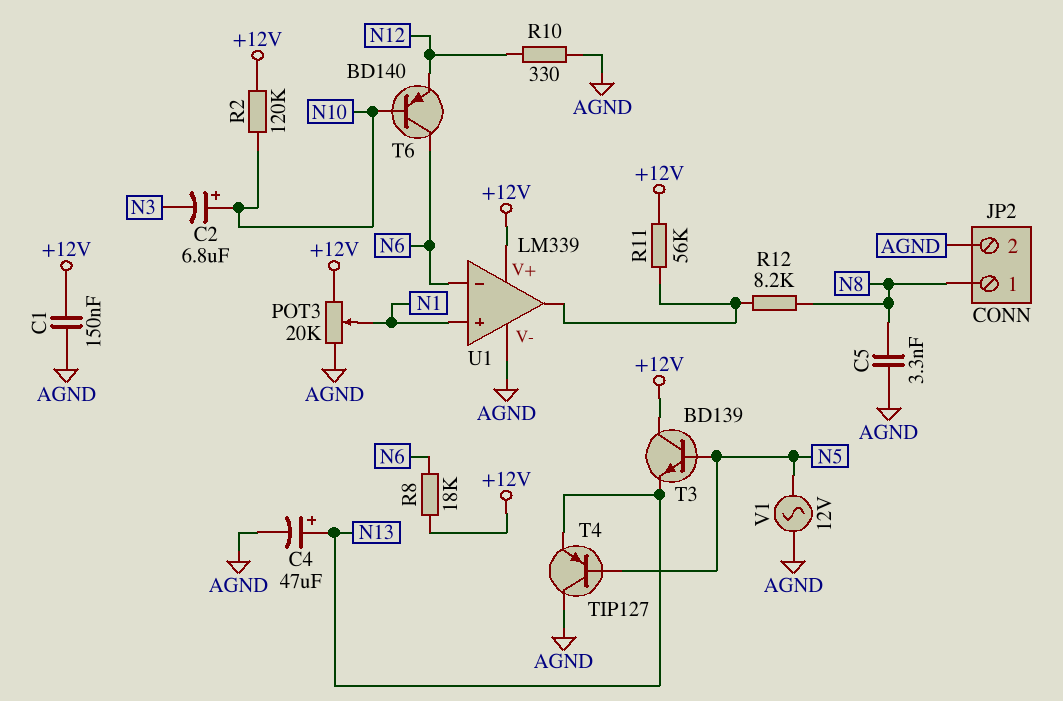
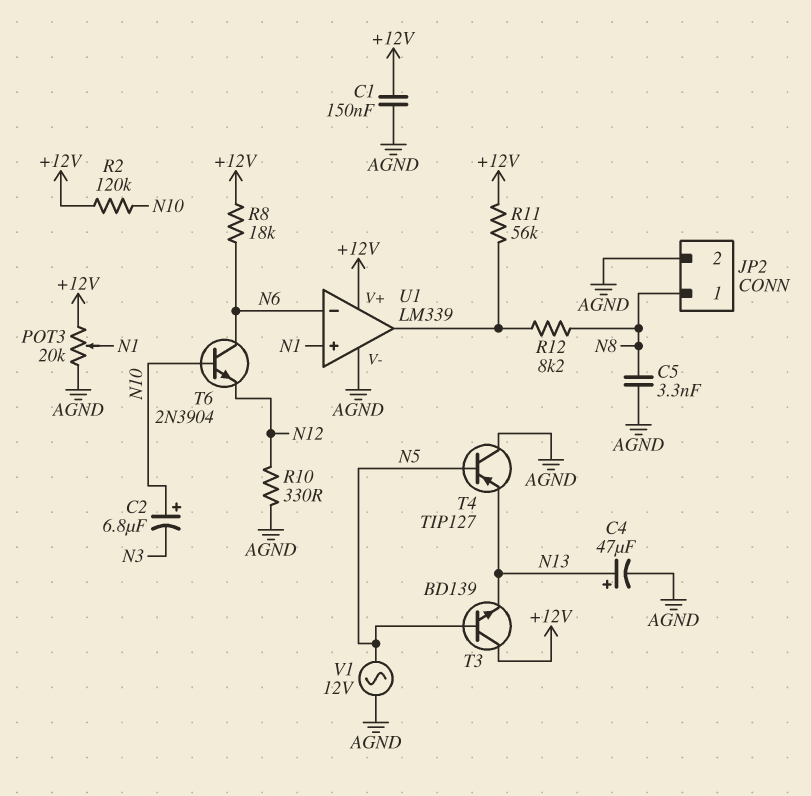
T6: PNP BD140 (B N10, C N6, E N12) -> NPN 2N3904 (B N10, C N6, E N12)

